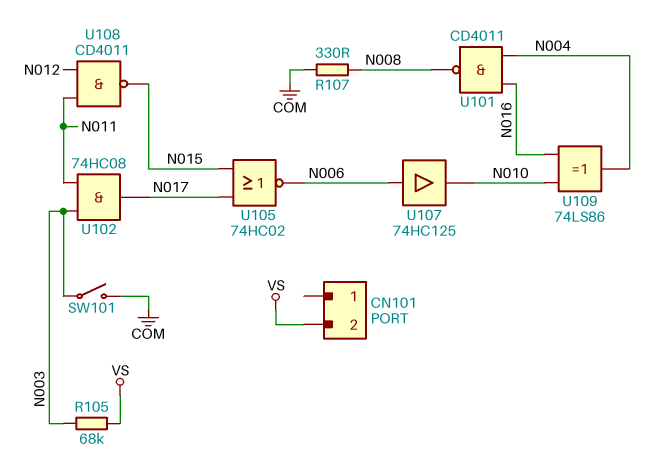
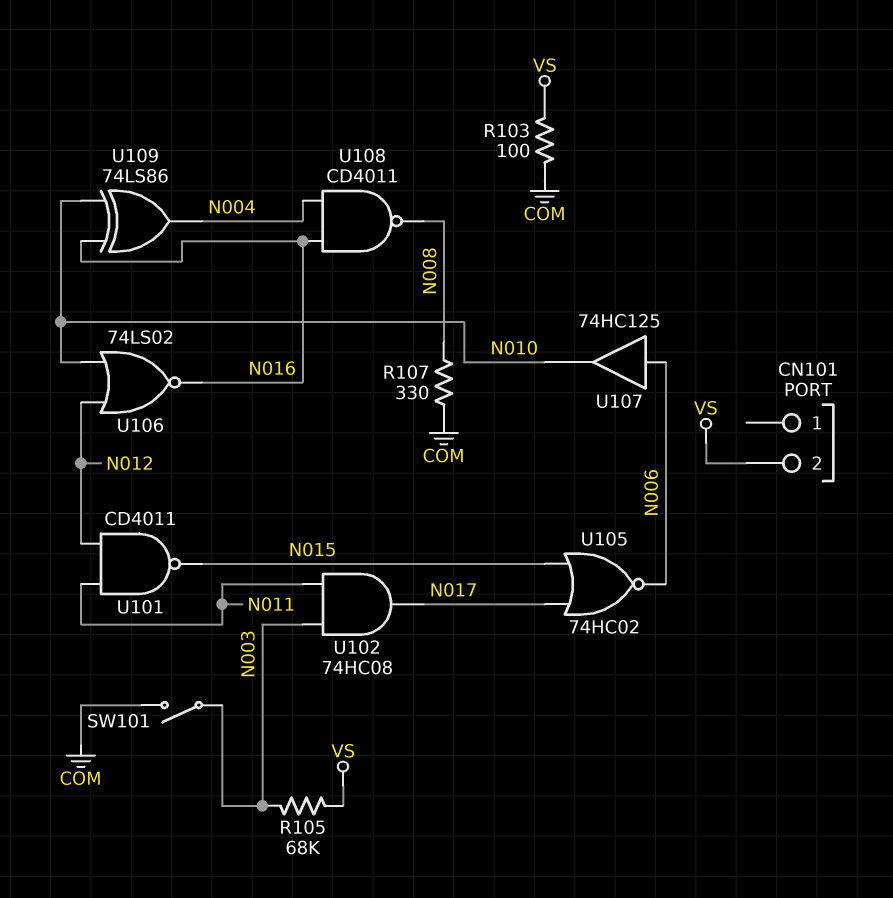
R103: none -> 100 (COM, VS)
U101: NAND CD4011 (in N004, in N016, out N008) -> NAND CD4011 (in N011, in N012, out N015)
U106: none -> NOR 74LS02 (in N010, in N012, out N016)
U108: NAND CD4011 (in N011, in N012, out N015) -> NAND CD4011 (in N004, in N016, out N008)

